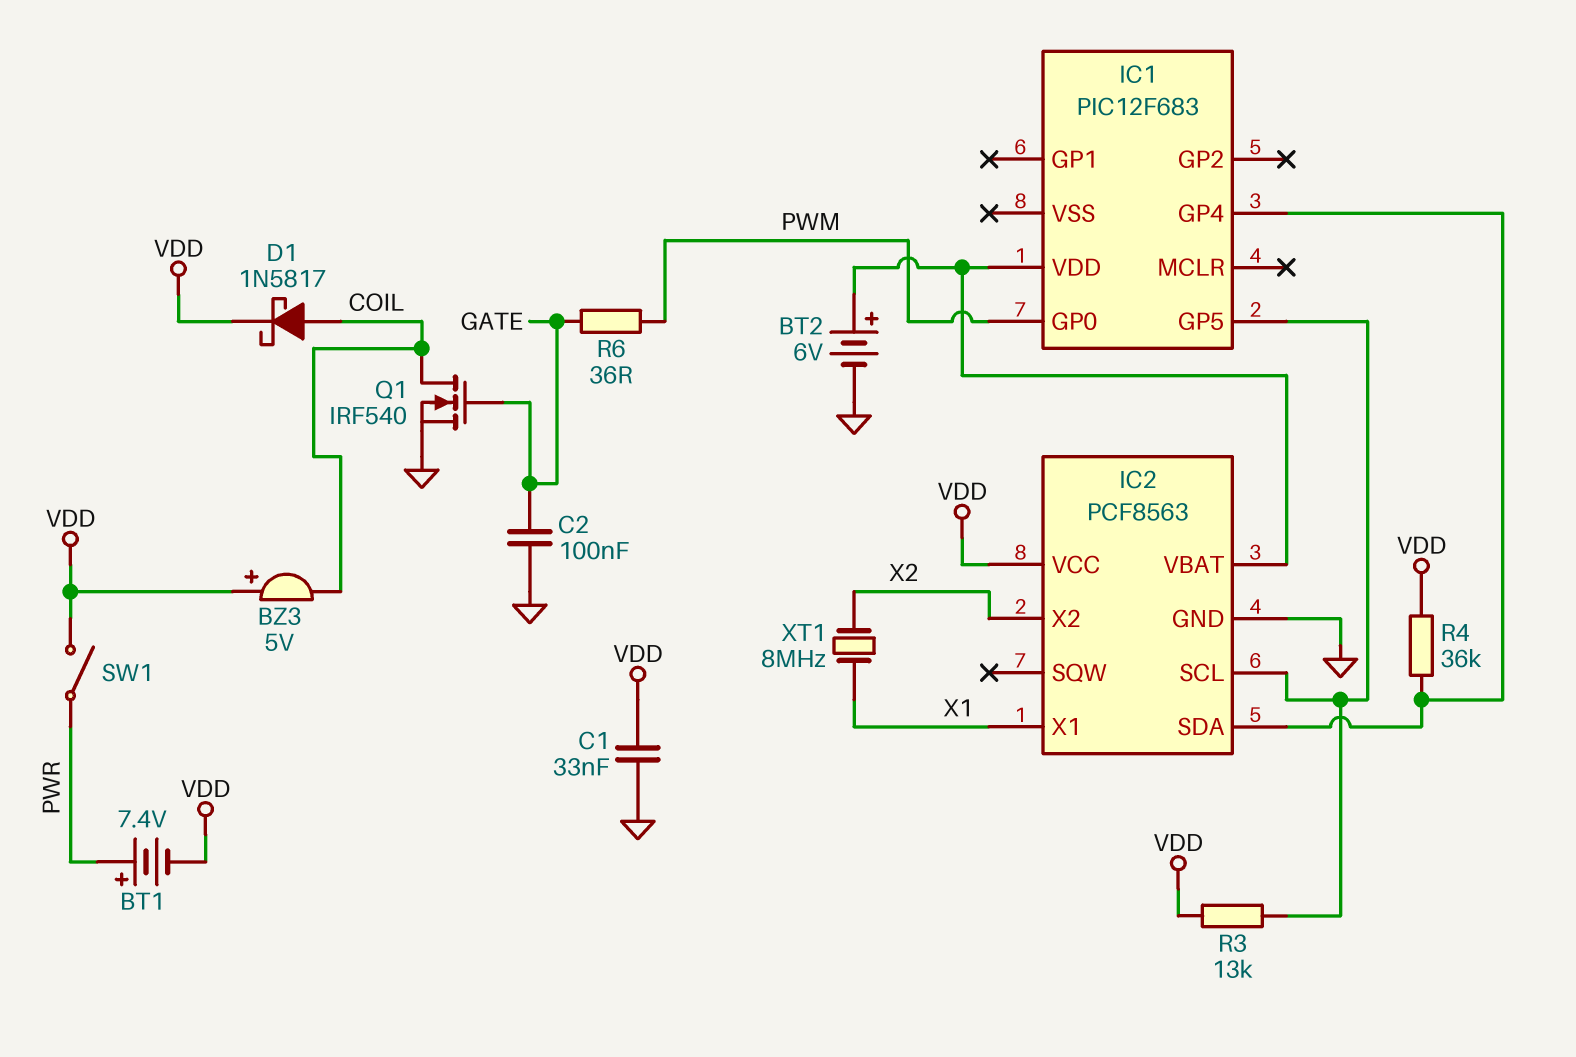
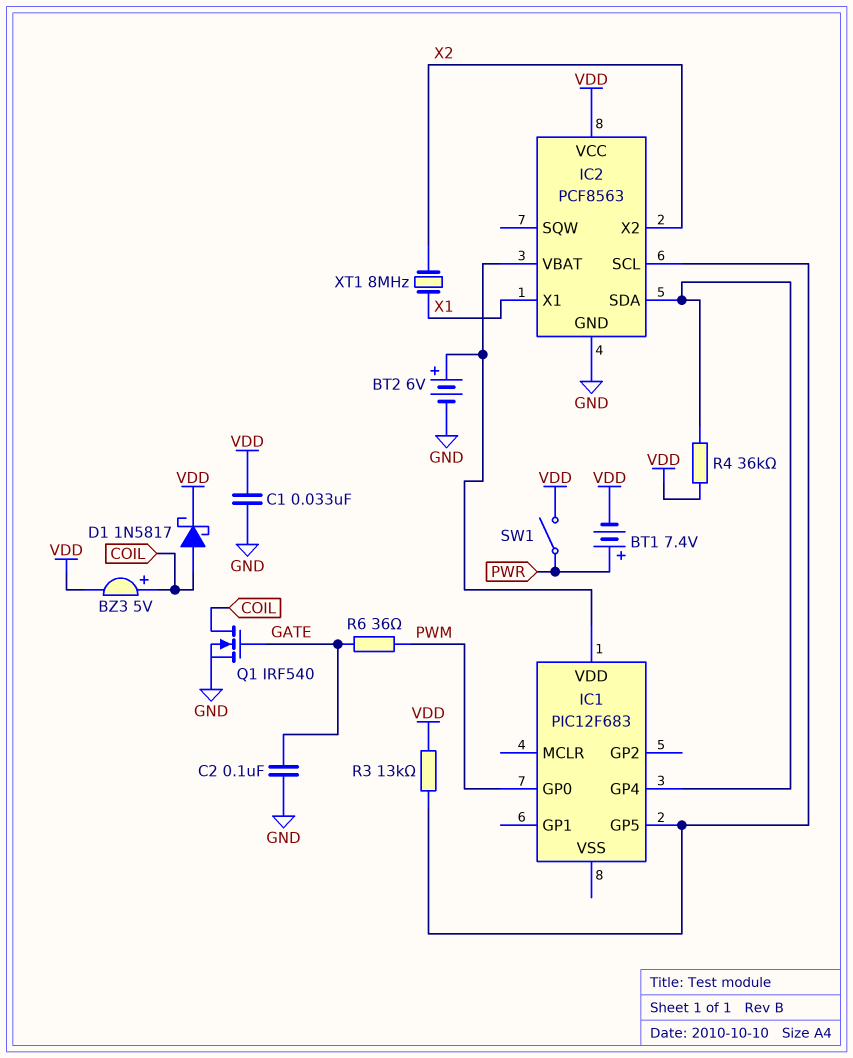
BZ3: buzzer 5V (plus VDD, minus COIL) -> buzzer 5V (plus COIL, minus VDD)

